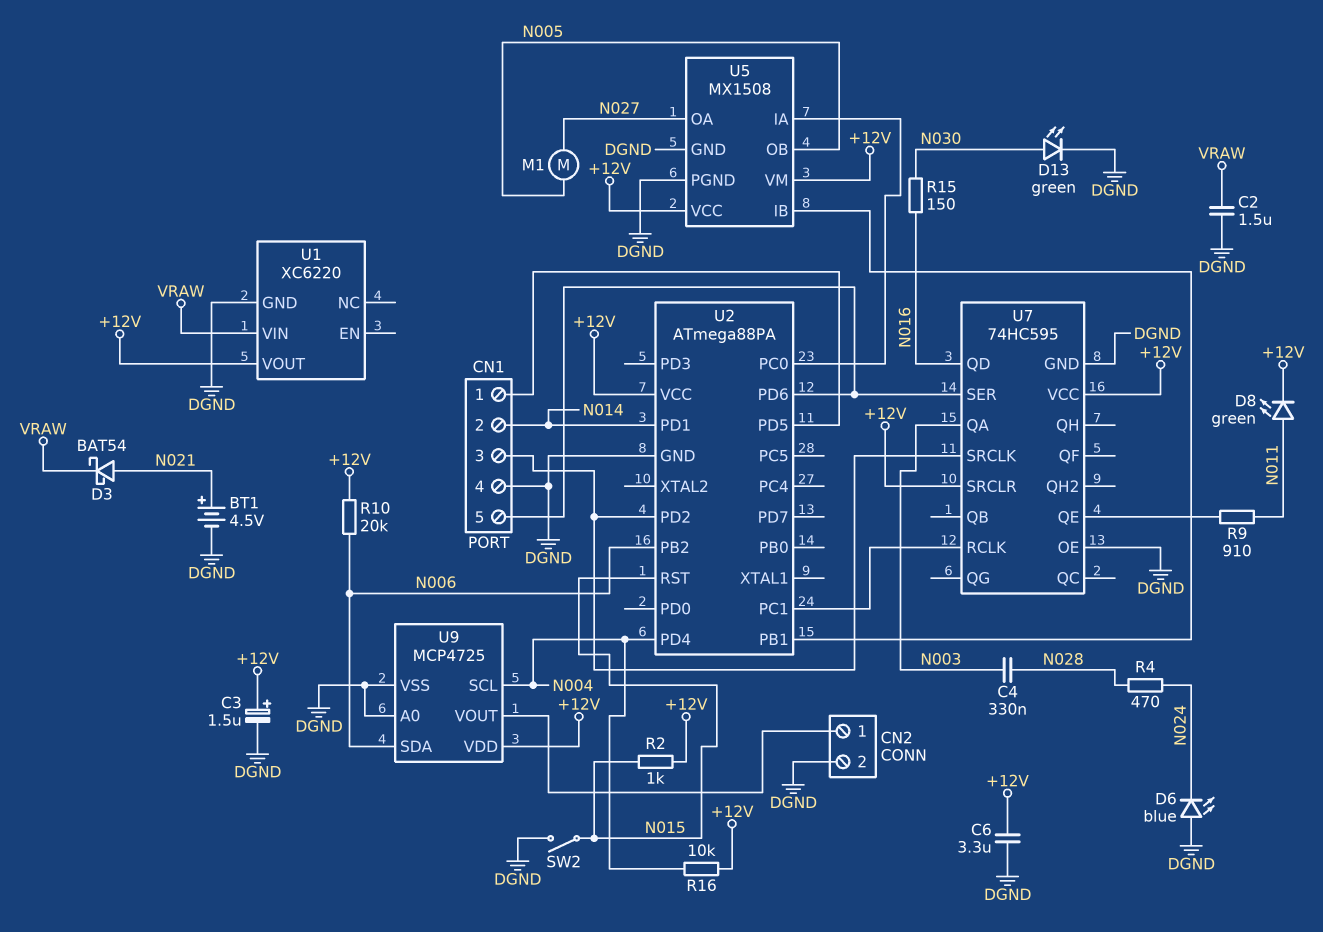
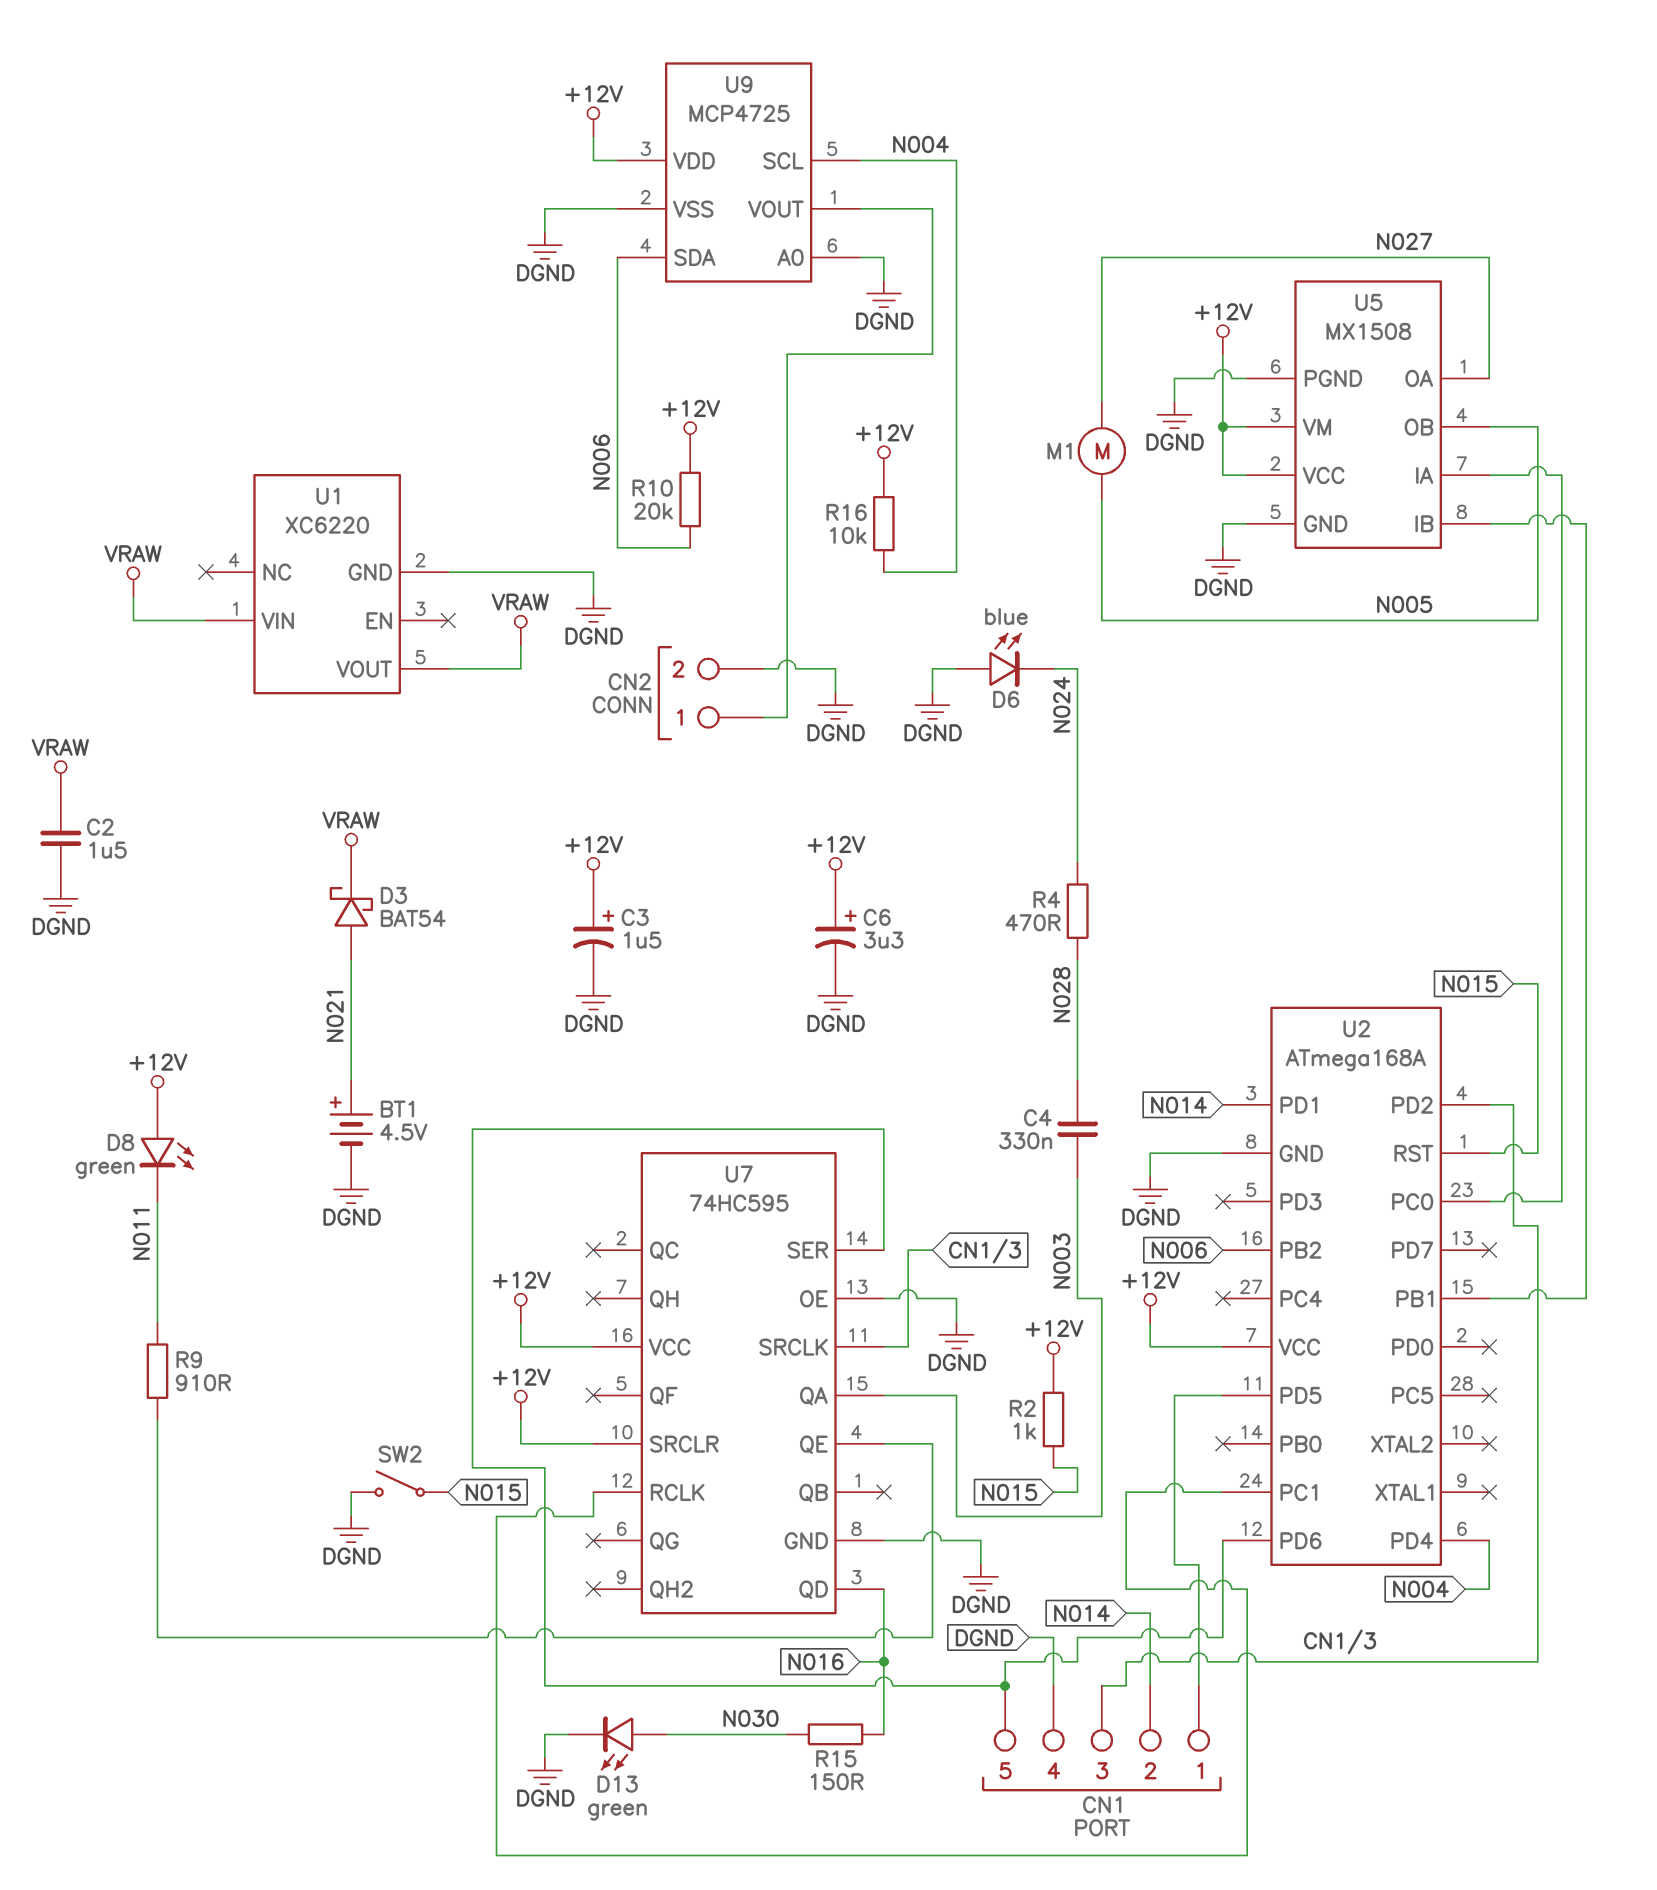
C6: 3.3uF (+12V, DGND) -> 3.3uF (plus +12V, minus DGND)
D8: LED green (A N011, K +12V) -> LED green (A +12V, K N011)
U1 pin VOUT: +12V -> VRAW
U2: ATmega88PA -> ATmega168A

